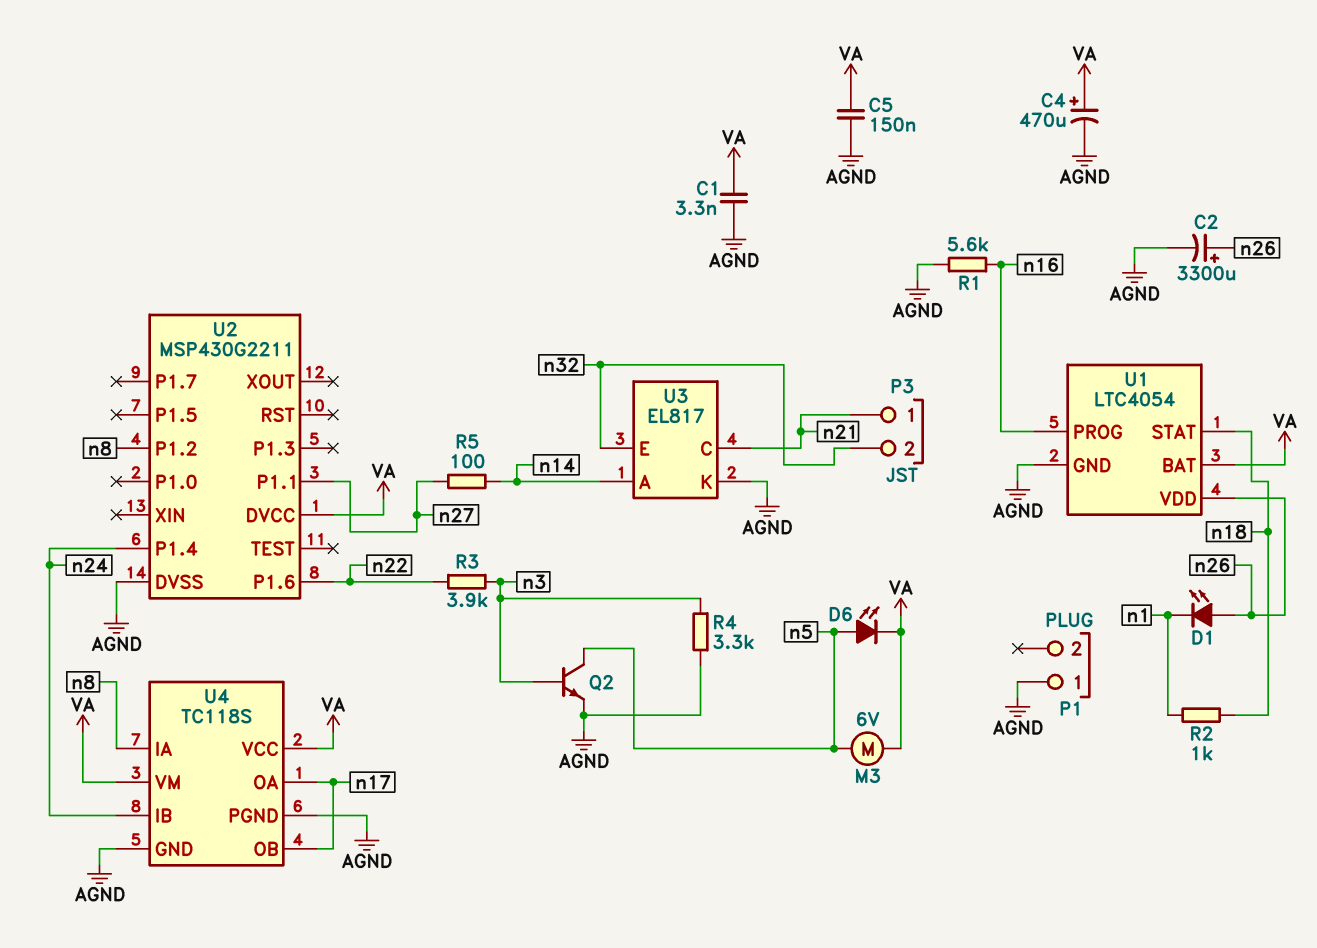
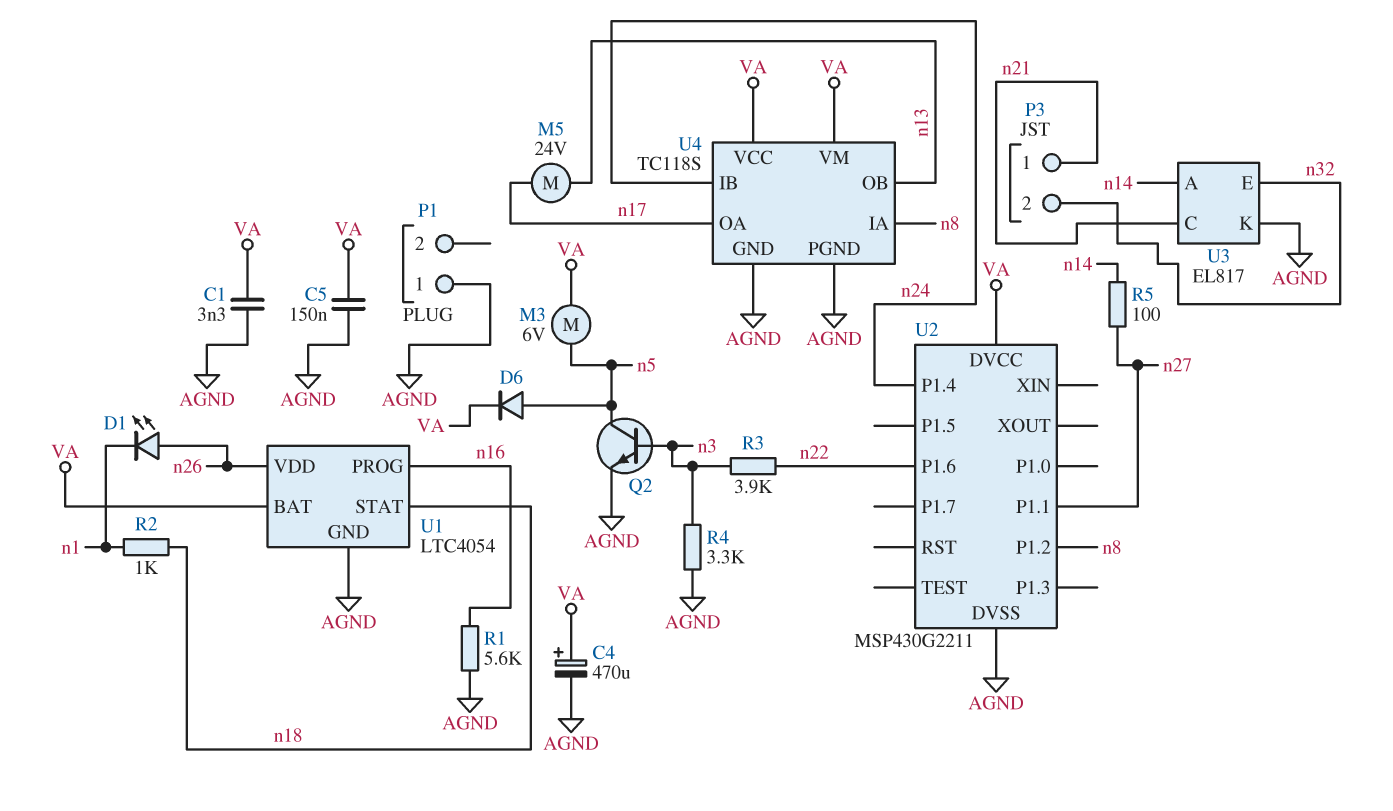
C2: 3300uF (plus n26, minus AGND) -> none
D6: LED (A n5, K VA) -> diode (A n5, K VA)
M5: none -> motor 24V (n13, n17)
U4 pin OB: n17 -> n13

